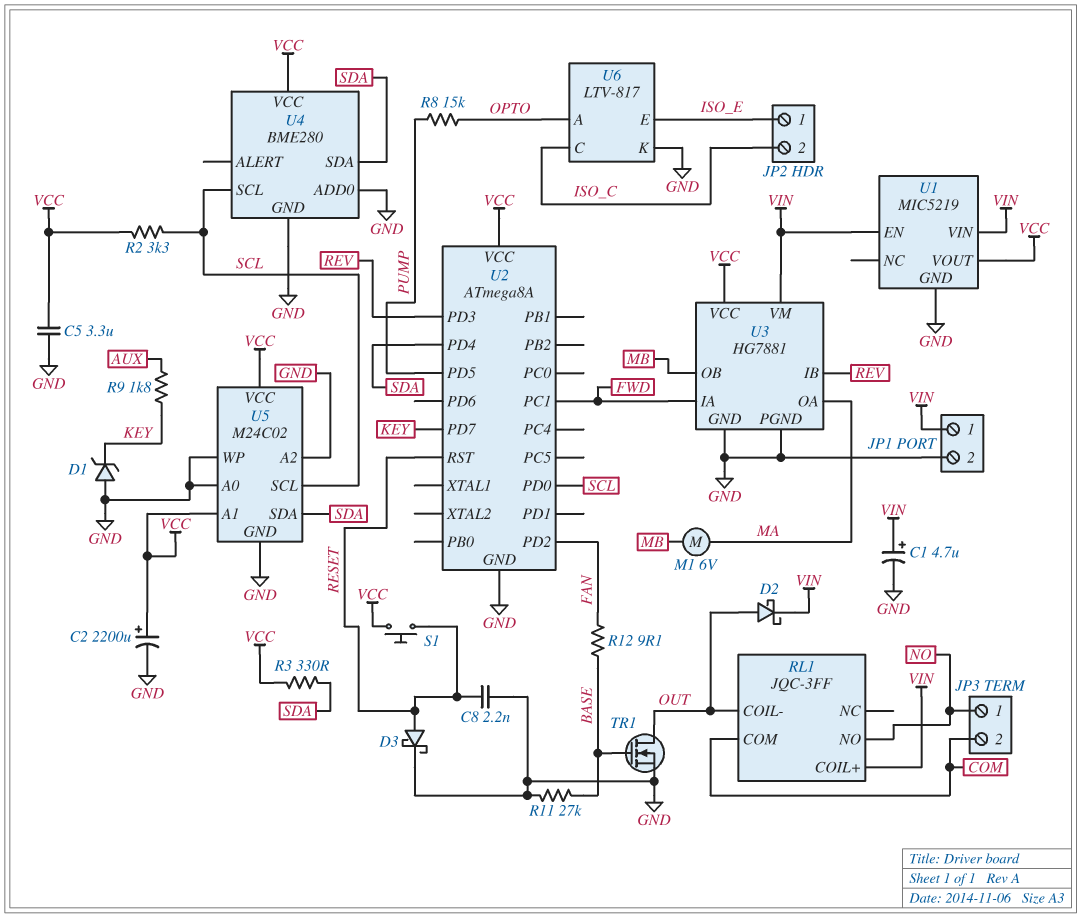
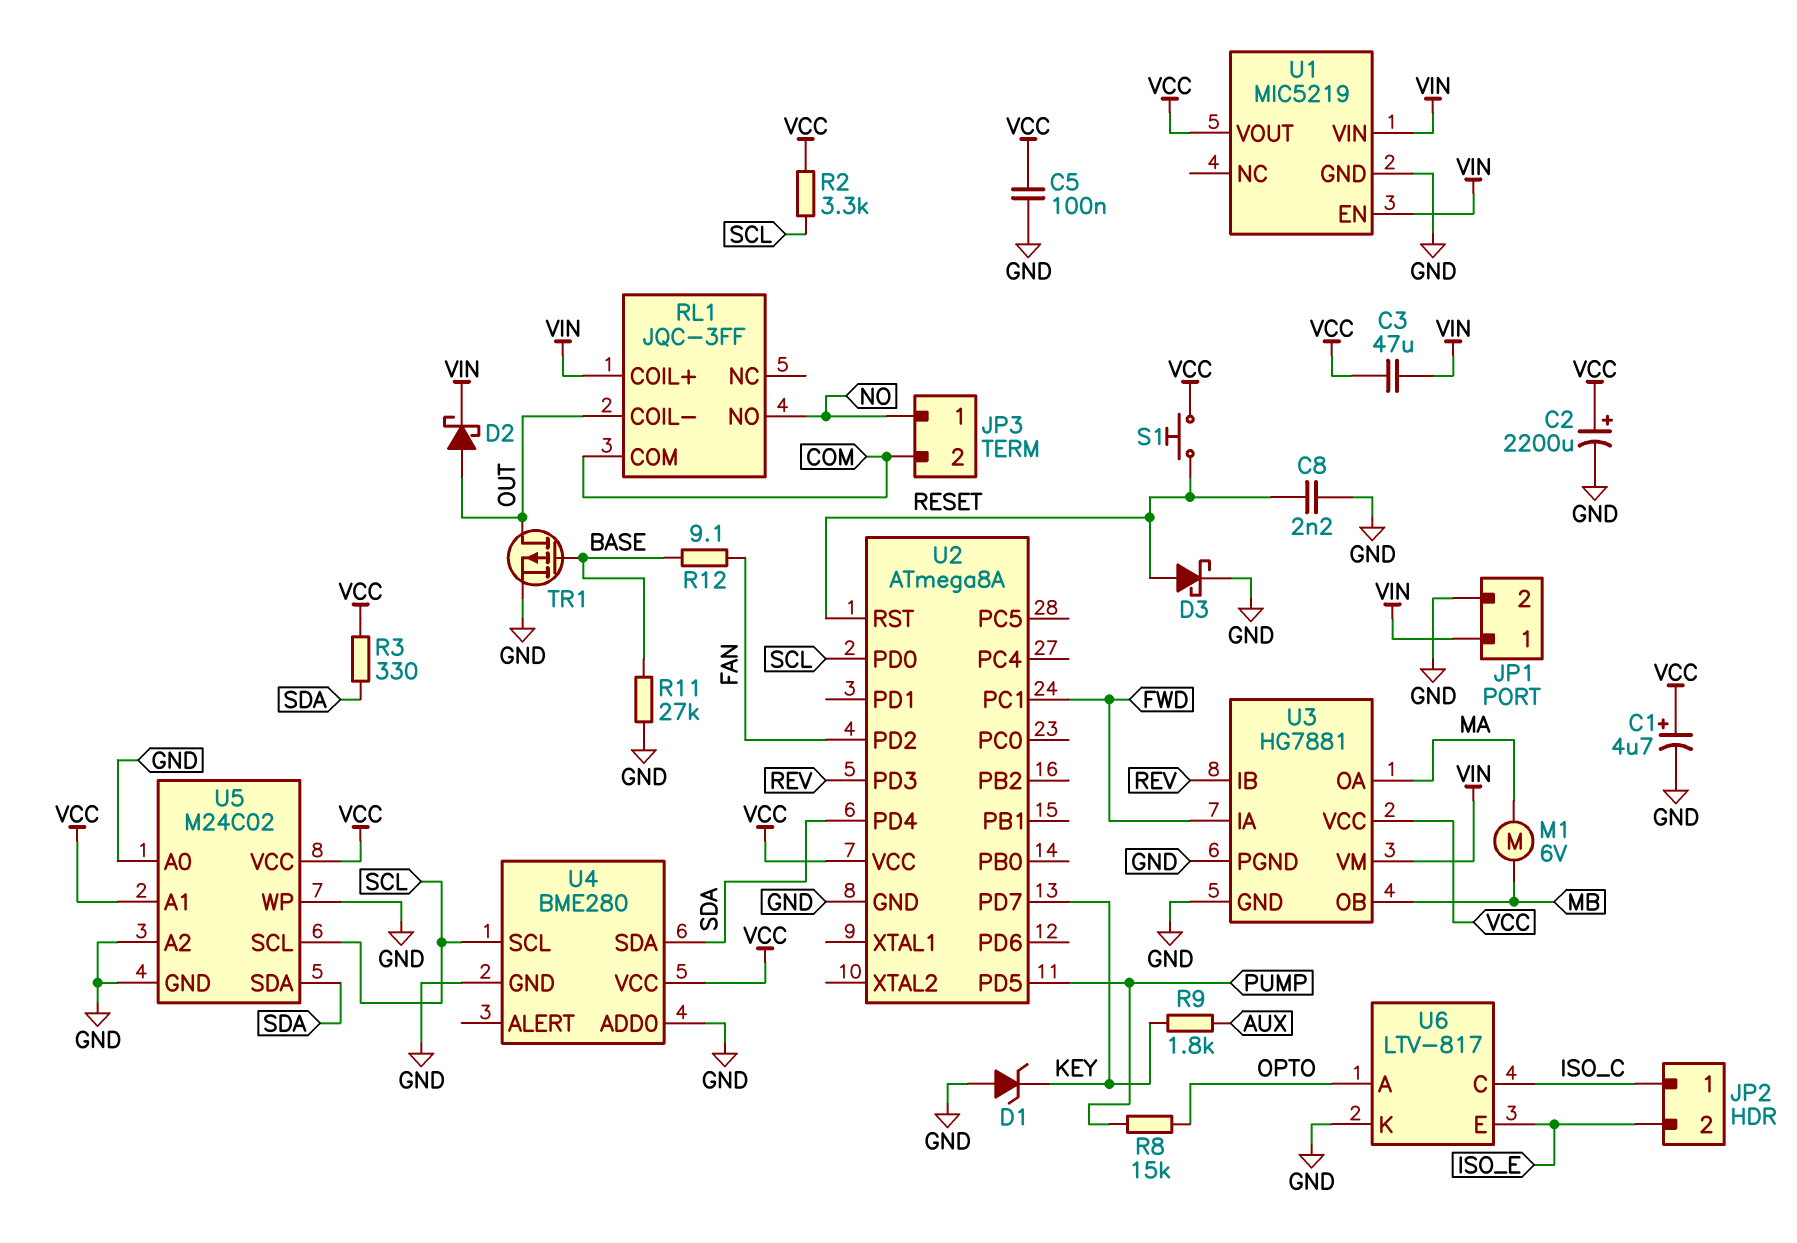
C1: 4.7uF (plus VIN, minus GND) -> 4.7uF (plus VCC, minus GND)
C3: none -> 47uF (VCC, VIN)
C5: 3.3uF (GND, VCC) -> 100nF (GND, VCC)
JP2 pin 1: ISO_E -> ISO_C
JP2 pin 2: ISO_C -> ISO_E
TR1: NMOS (G BASE, D OUT, S GND) -> PMOS (G BASE, D OUT, S GND)

